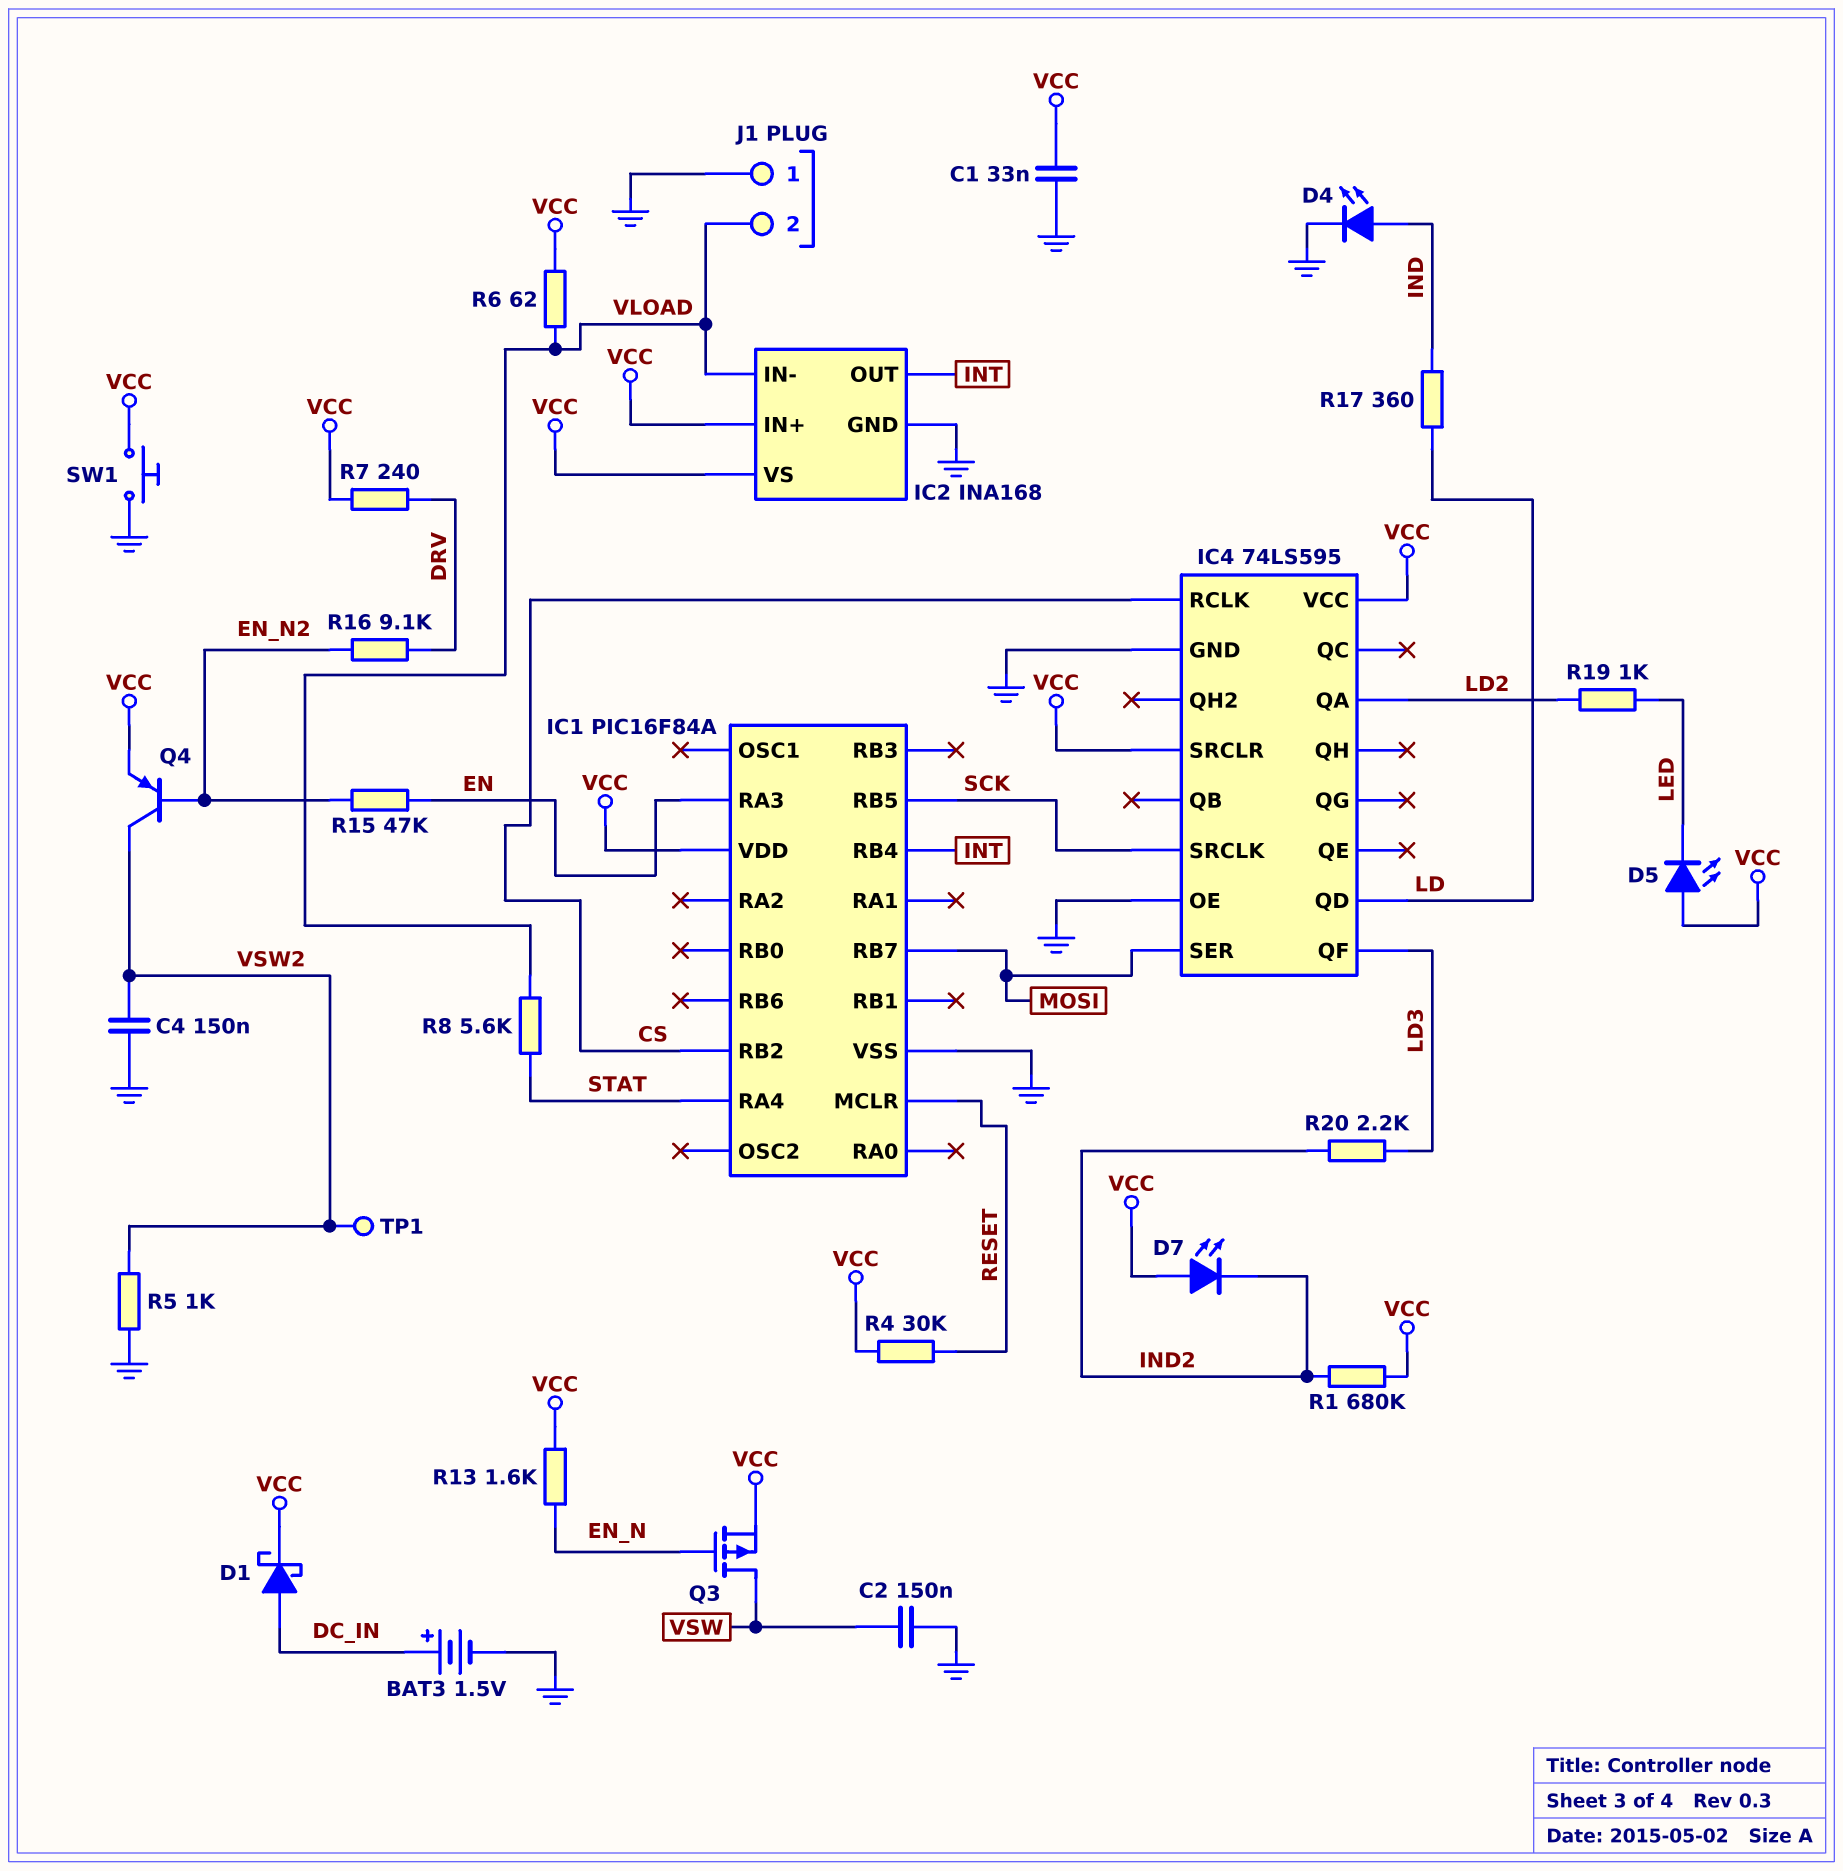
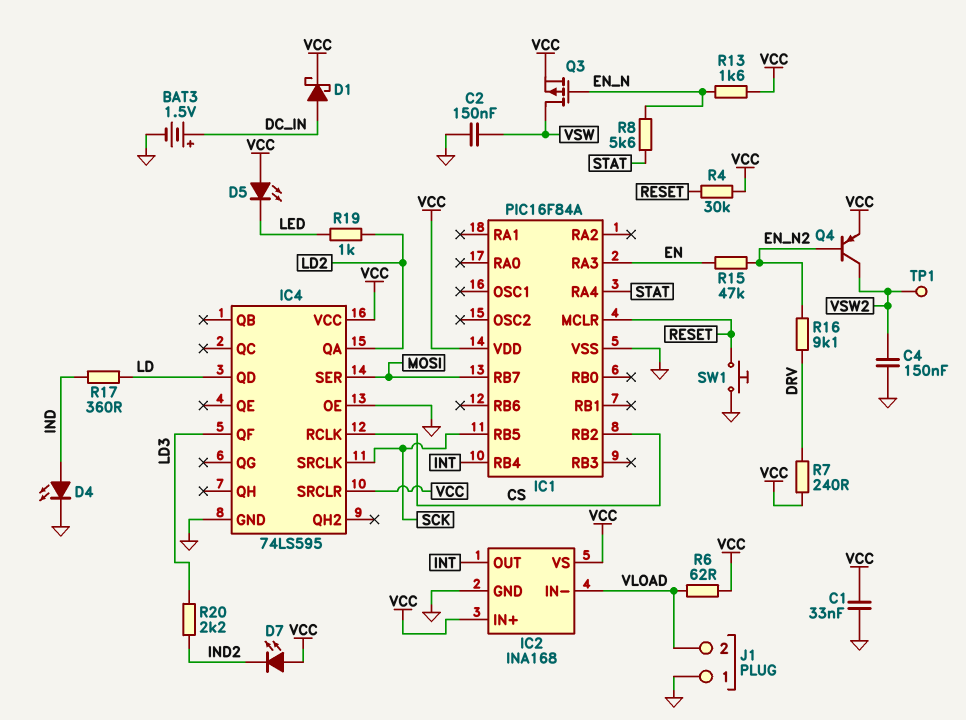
R1: 680k (IND2, VCC) -> none
R5: 1k (GND, VSW2) -> none
R8: 5.6k (STAT, VLOAD) -> 5.6k (EN_N, STAT)
SW1: button (GND, VCC) -> button (GND, RESET)

